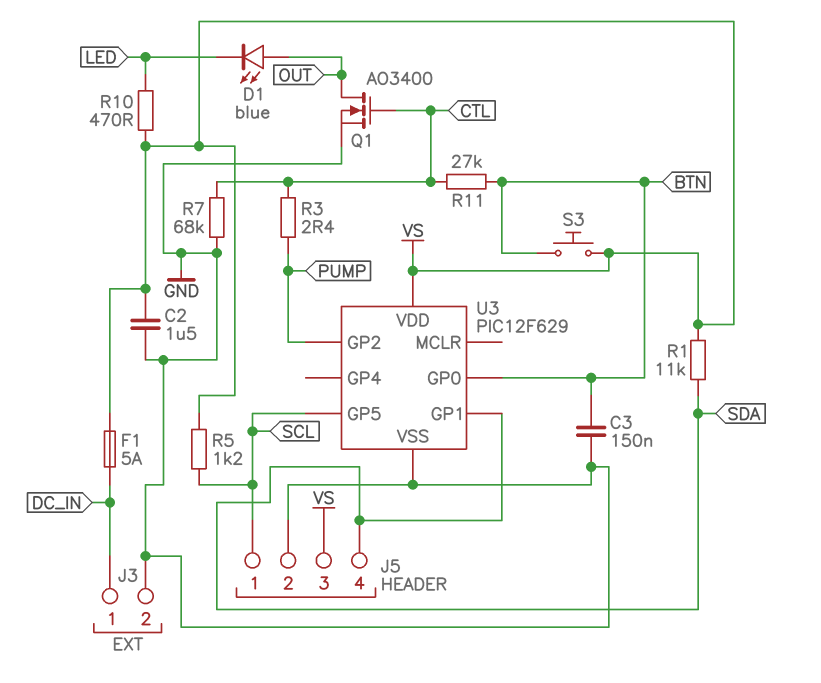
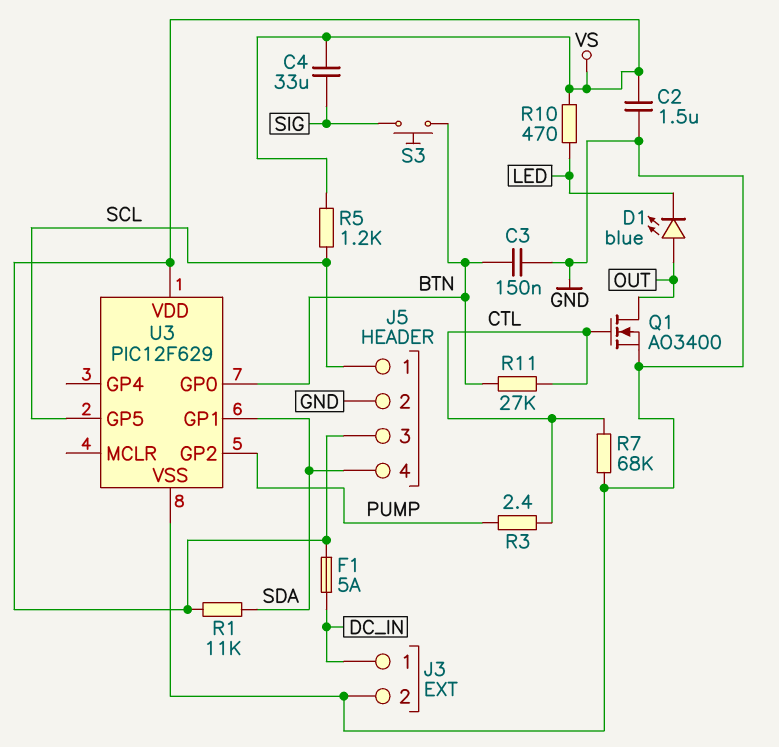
C4: none -> 33uF (SIG, VS)
S3: button (BTN, VS) -> button (BTN, SIG)

